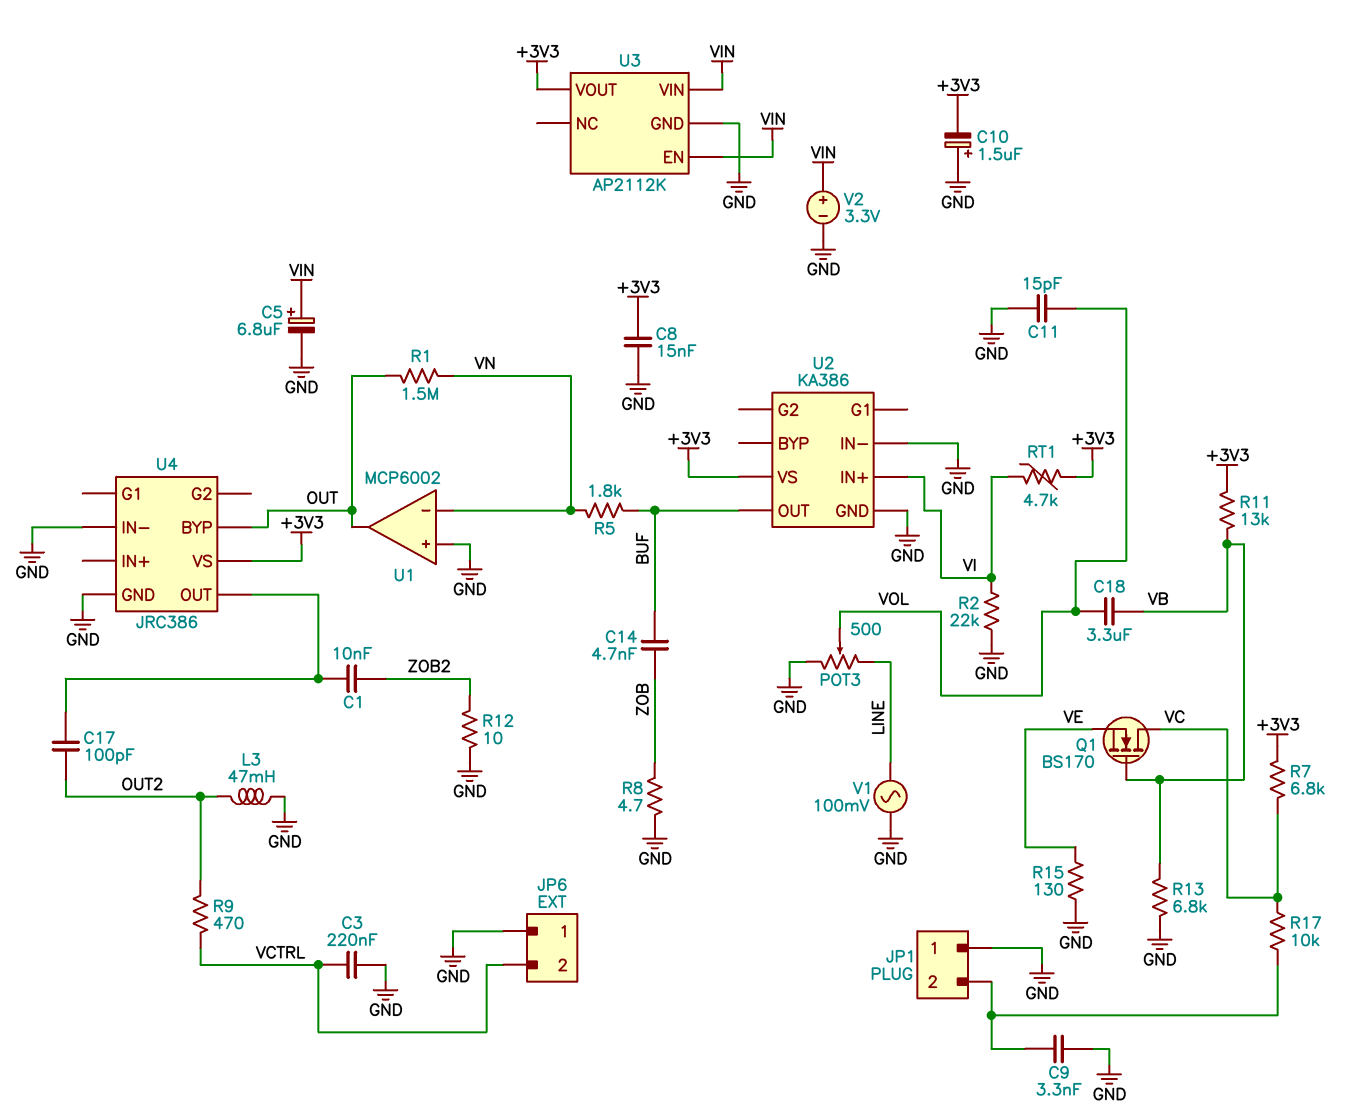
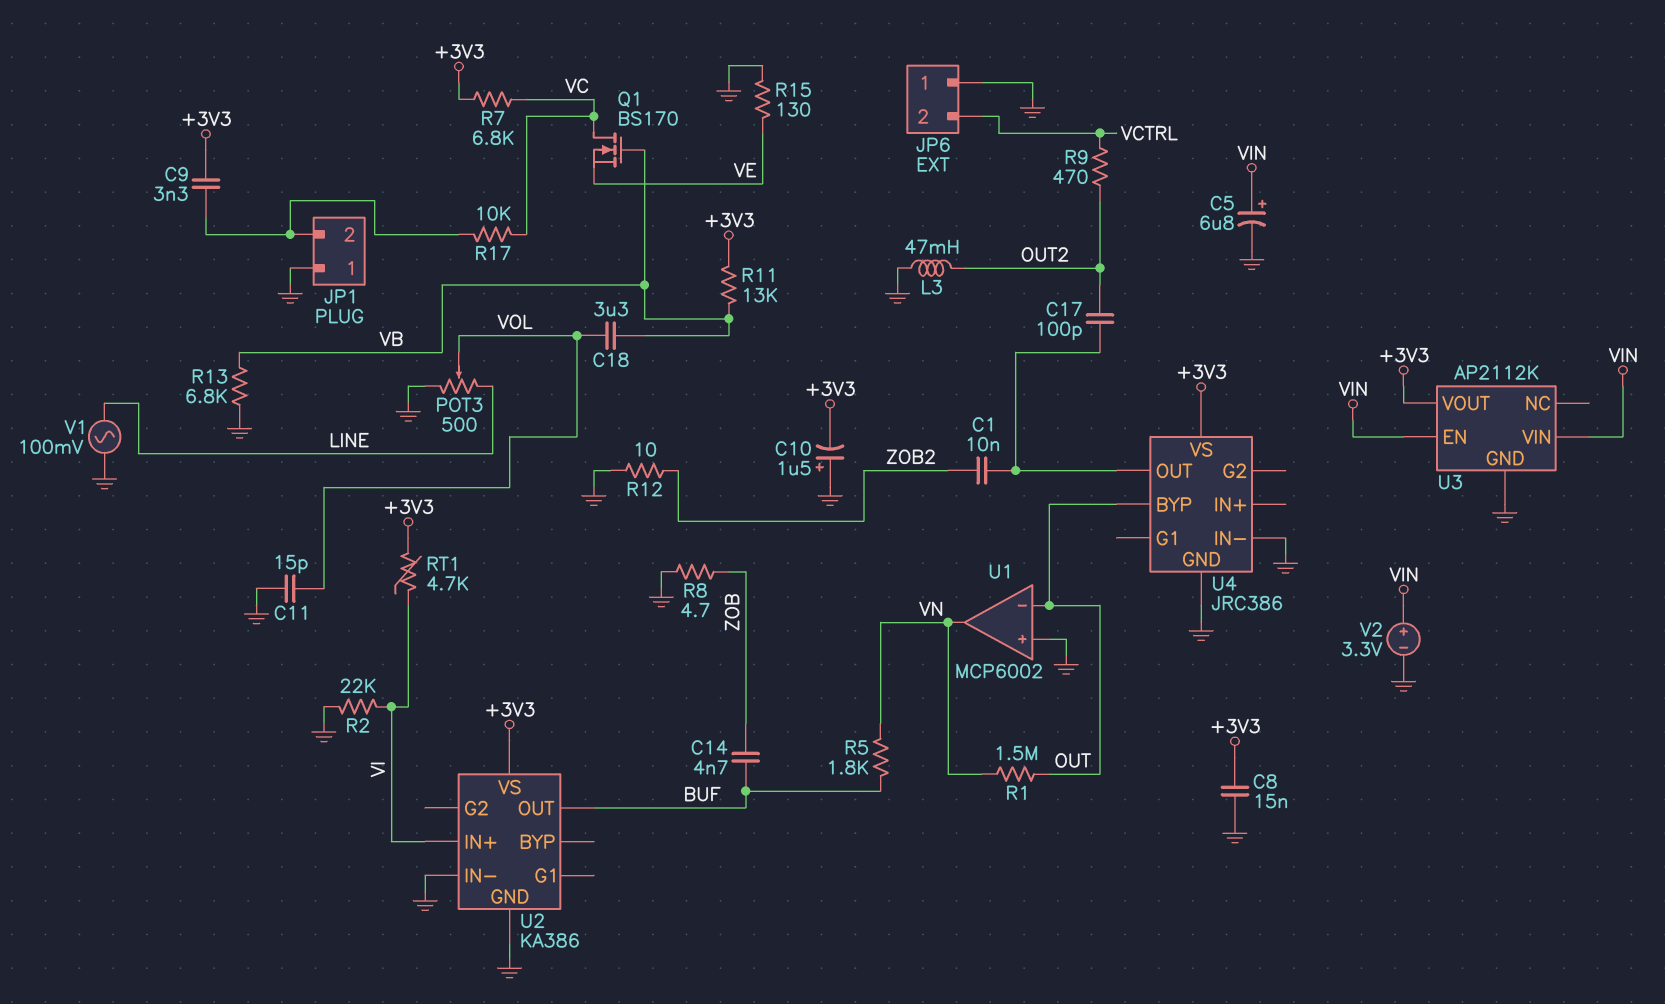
C3: 220nF (GND, VCTRL) -> none
C9: 3.3nF (GND, JP1/2) -> 3.3nF (+3V3, JP1/2)
U1 pin in-: VN -> OUT
U1 pin out: OUT -> VN

